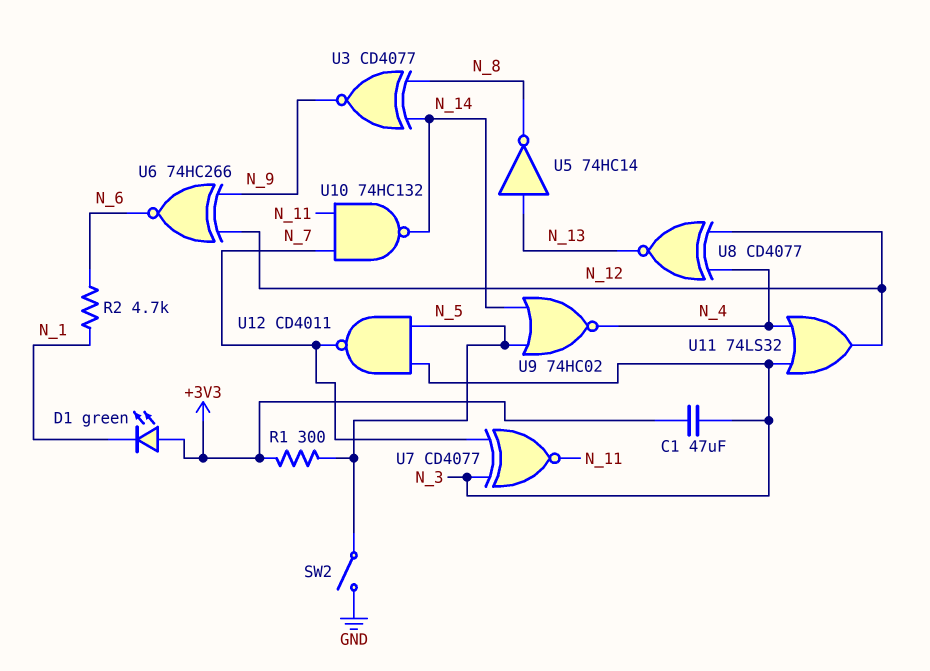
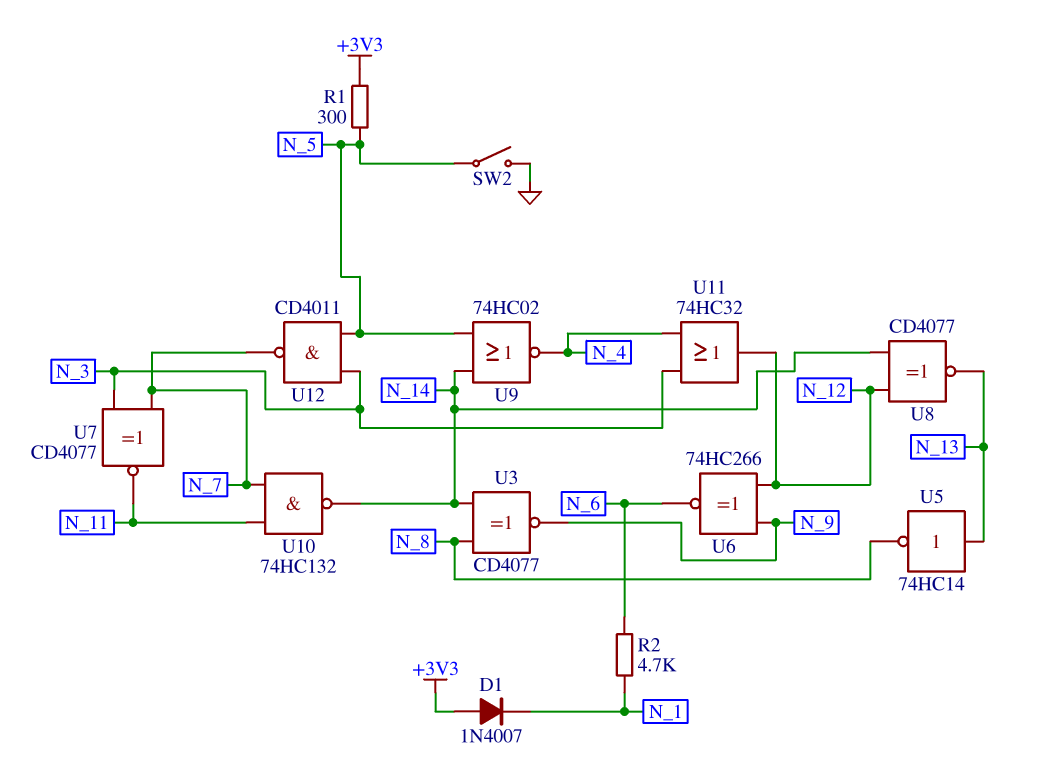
C1: 47uF (+3V3, N_3) -> none
D1: LED green (A +3V3, K N_1) -> diode 1N4007 (A +3V3, K N_1)
U8: XNOR CD4077 (in N_4, in N_12, out N_13) -> XNOR CD4077 (in N_12, in N_14, out N_13)
U11: OR 74LS32 (in N_3, in N_4, out N_12) -> OR 74HC32 (in N_3, in N_4, out N_12)

